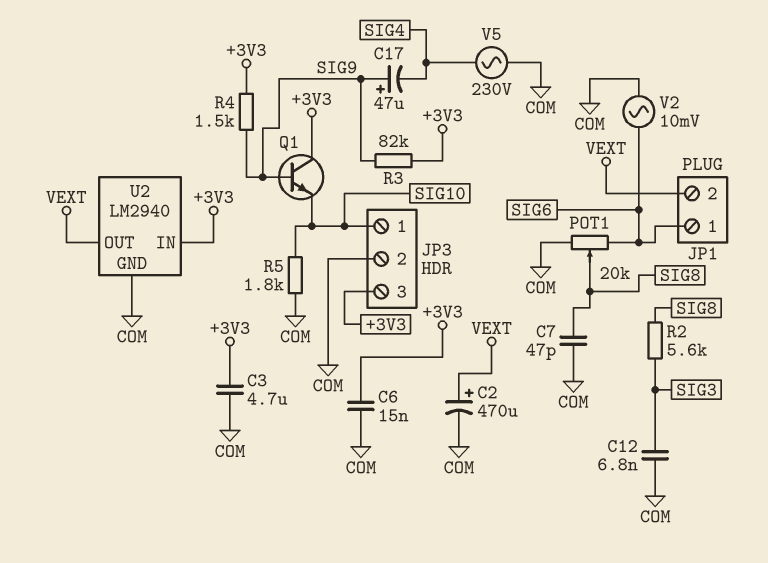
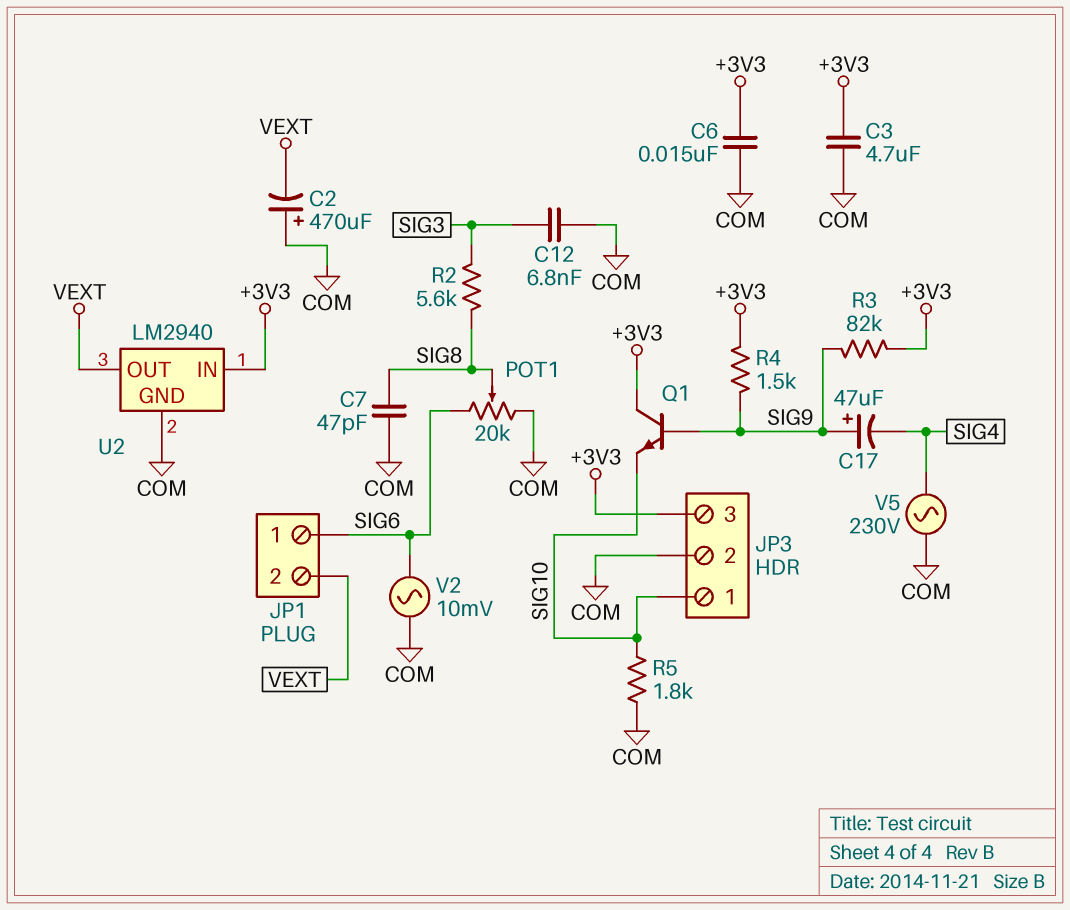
C2: 470uF (plus VEXT, minus COM) -> 470uF (plus COM, minus VEXT)

